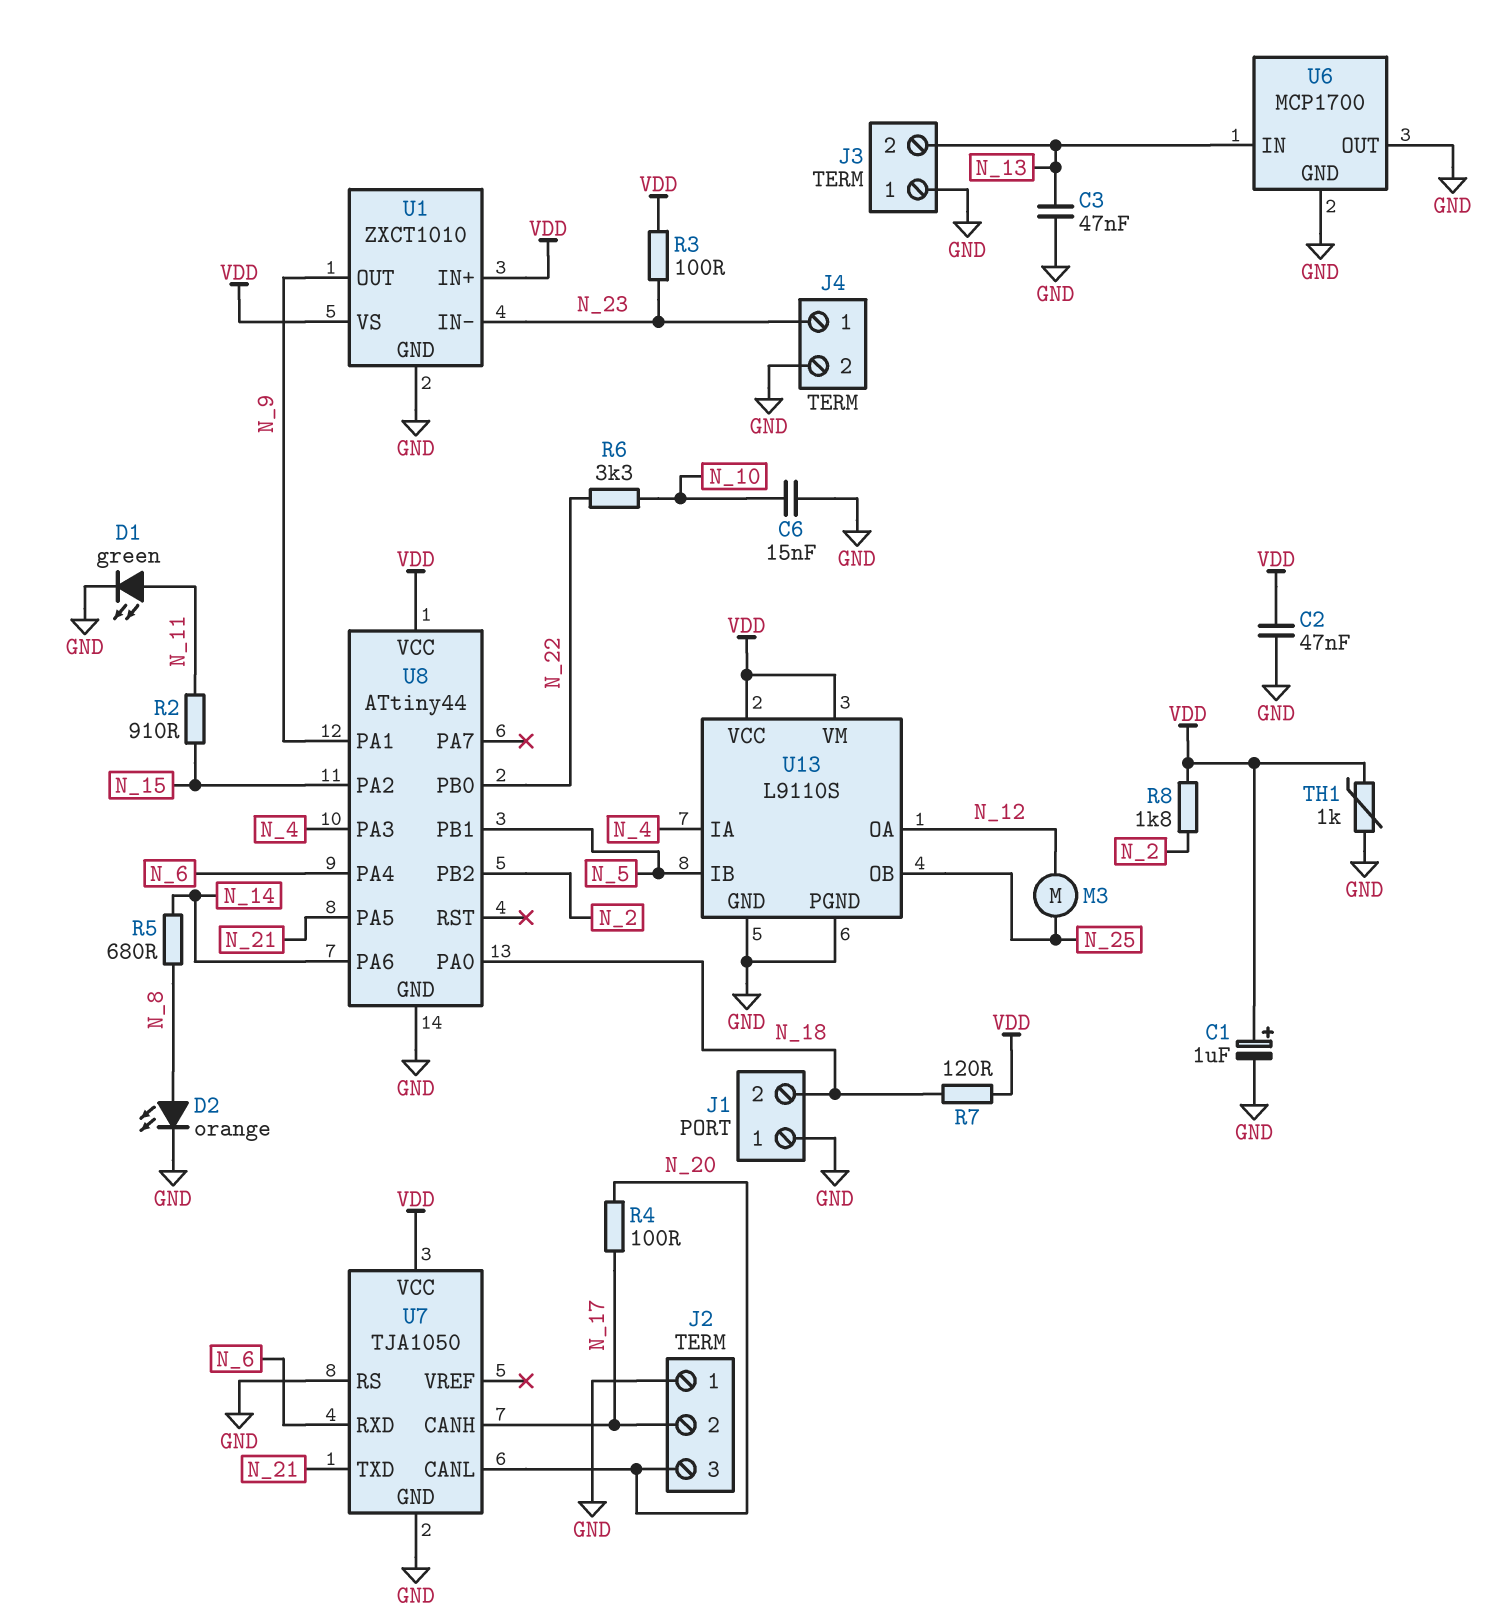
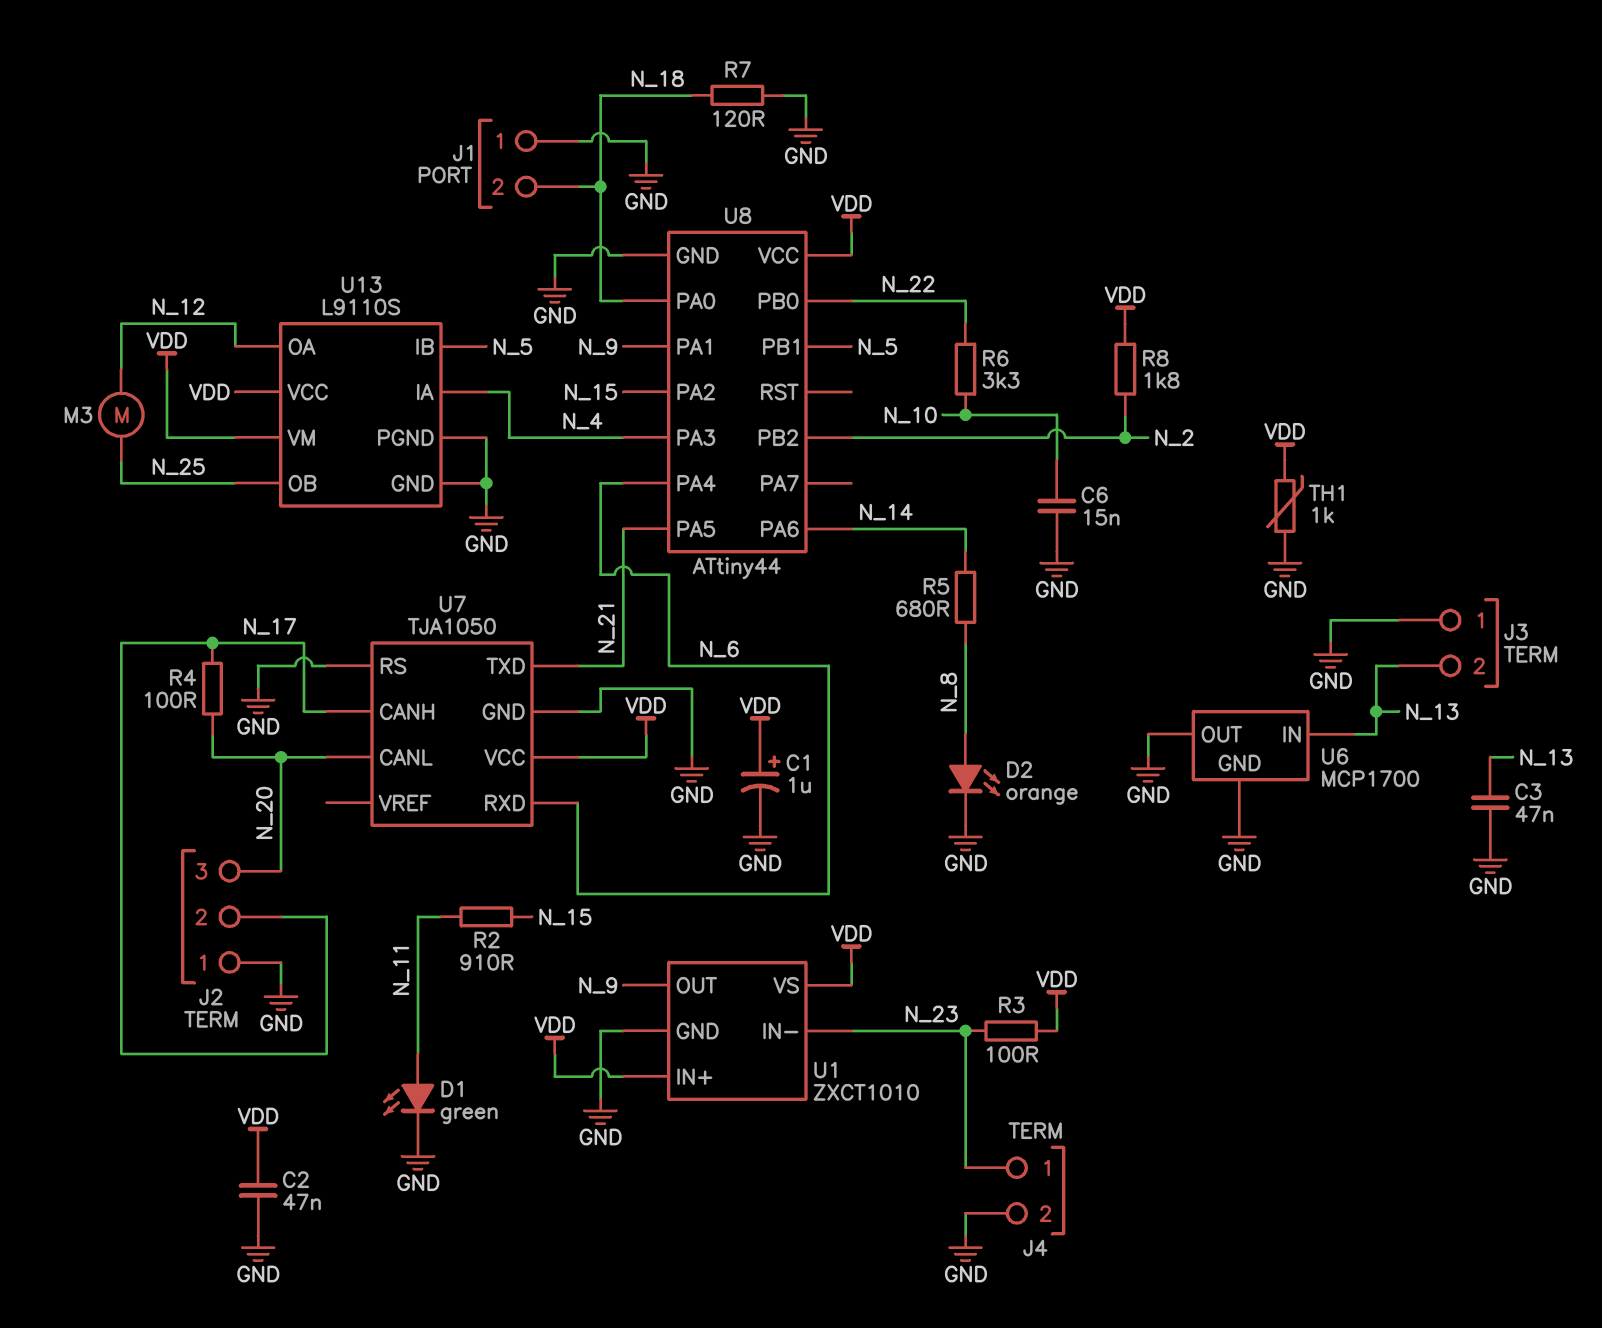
R7: 120 (N_18, VDD) -> 120 (GND, N_18)

